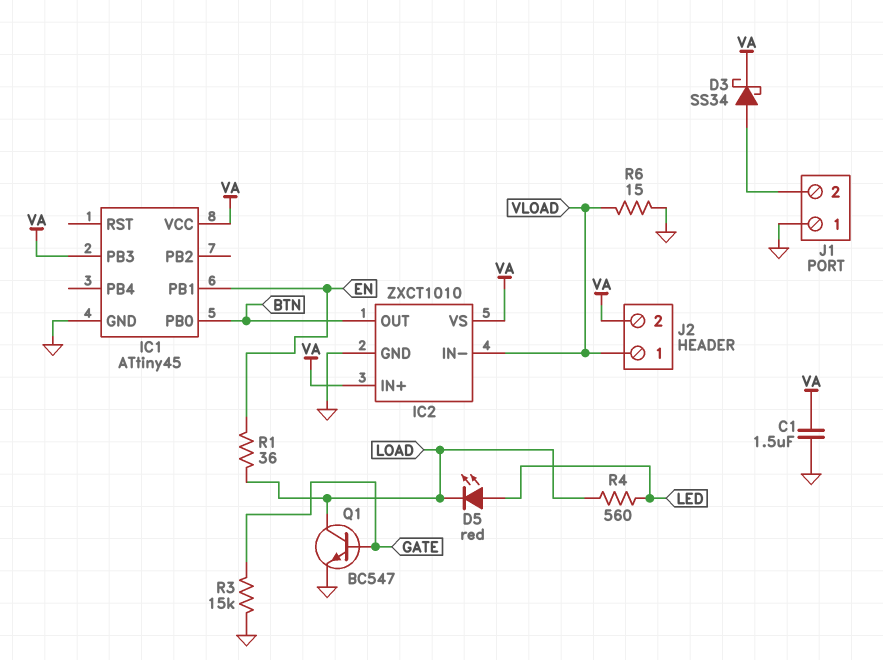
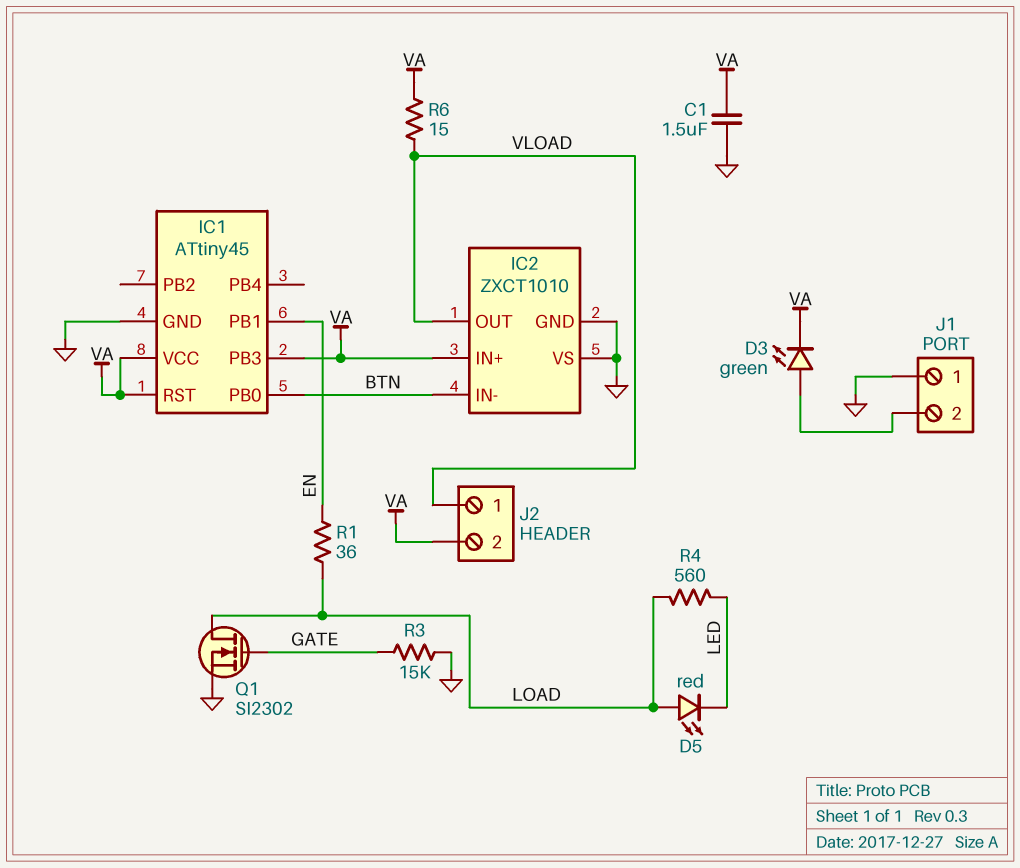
D3: schottky SS34 (A J1/2, K VA) -> LED green (A J1/2, K VA)
D5: LED red (A LED, K LOAD) -> LED red (A LOAD, K LED)
IC1 pin RST: none -> VA
IC2 pin IN-: VLOAD -> BTN
IC2 pin OUT: BTN -> VLOAD
IC2 pin VS: VA -> GND
Q1: NPN BC547 (B GATE, C LOAD, E GND) -> NMOS SI2302 (G GATE, D LOAD, S GND)
R6: 15 (GND, VLOAD) -> 15 (VA, VLOAD)

